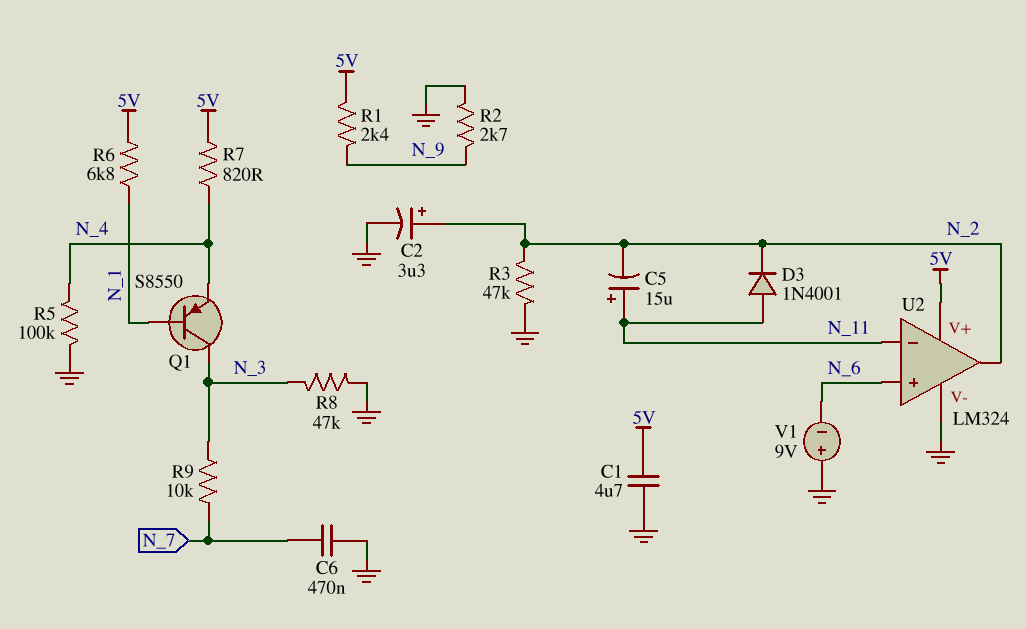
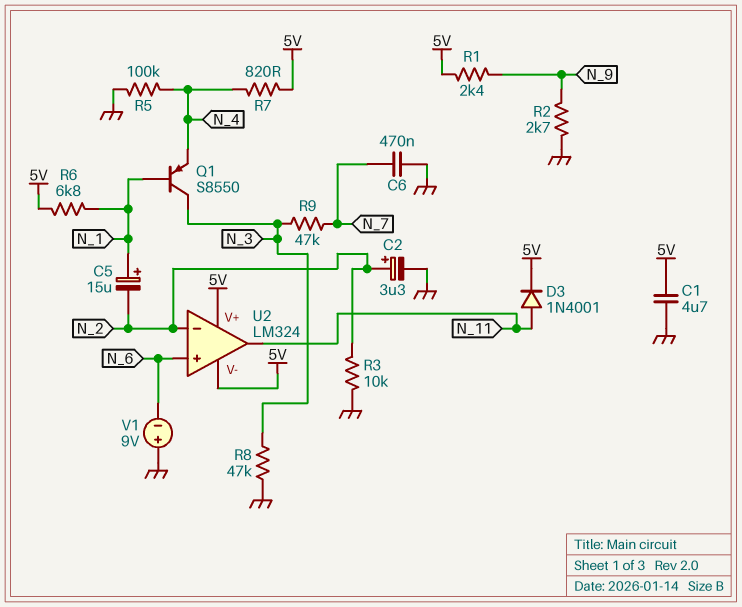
C5: 15uF (plus N_11, minus N_2) -> 15uF (plus N_1, minus N_2)
D3: diode 1N4001 (A N_11, K N_2) -> diode 1N4001 (A N_11, K 5V)
R3: 47k (GND, N_2) -> 10k (GND, N_2)
R9: 10k (N_3, N_7) -> 47k (N_3, N_7)
U2 pin V-: GND -> 5V
U2 pin in-: N_11 -> N_2
U2 pin out: N_2 -> N_11

